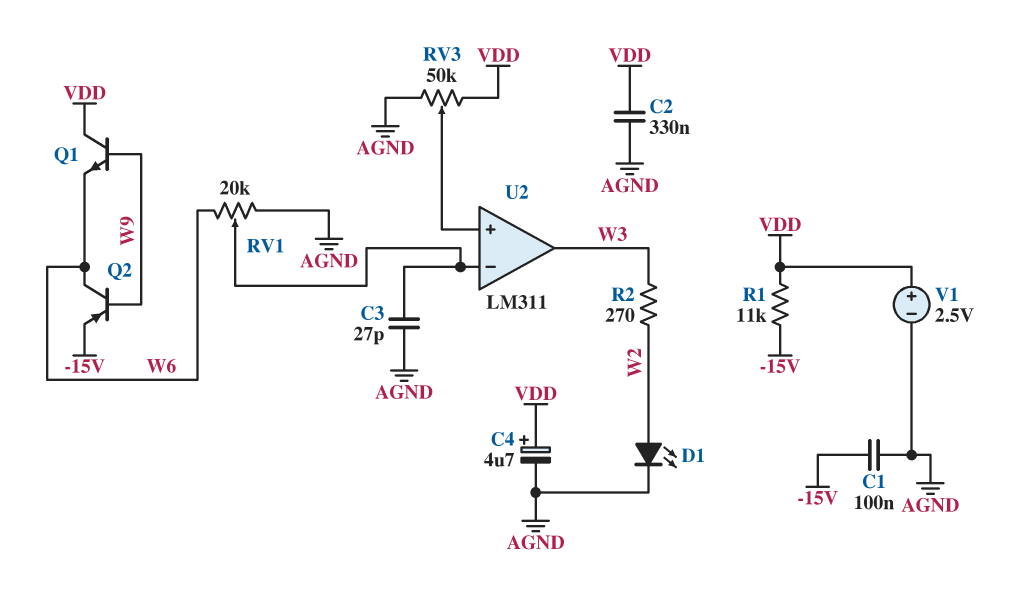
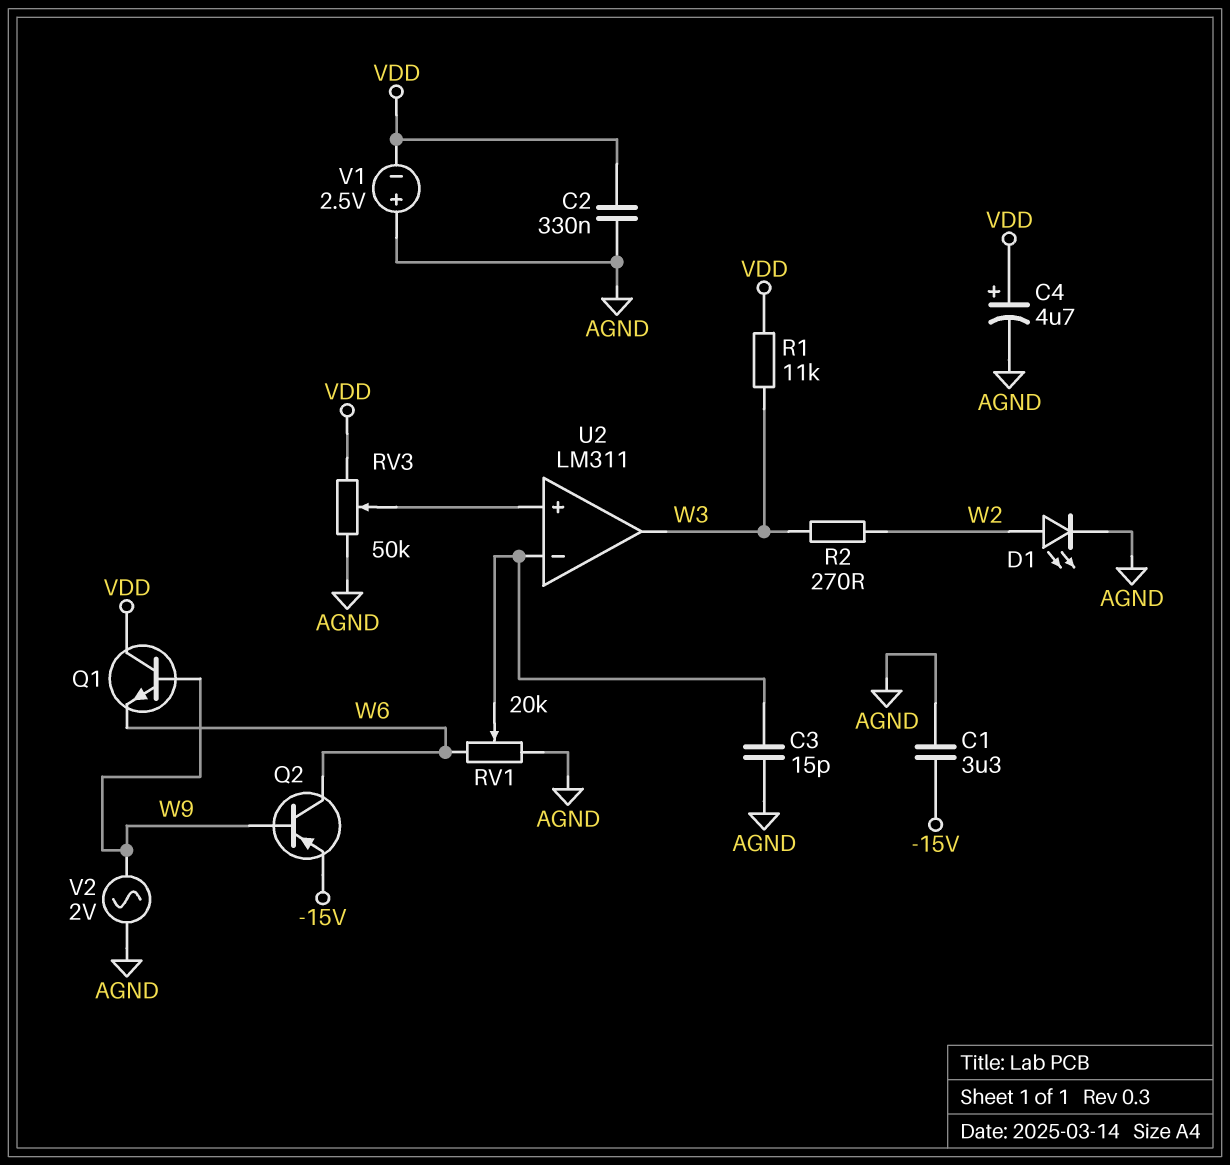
C1: 100nF (-15V, AGND) -> 3.3uF (-15V, AGND)
C3: 27pF (AGND, U2/in-) -> 15pF (AGND, U2/in-)
R1: 11k (-15V, VDD) -> 11k (VDD, W3)
V1: 2.5V (plus VDD, minus AGND) -> 2.5V (plus AGND, minus VDD)
V2: none -> AC 2V (AGND, W9)

